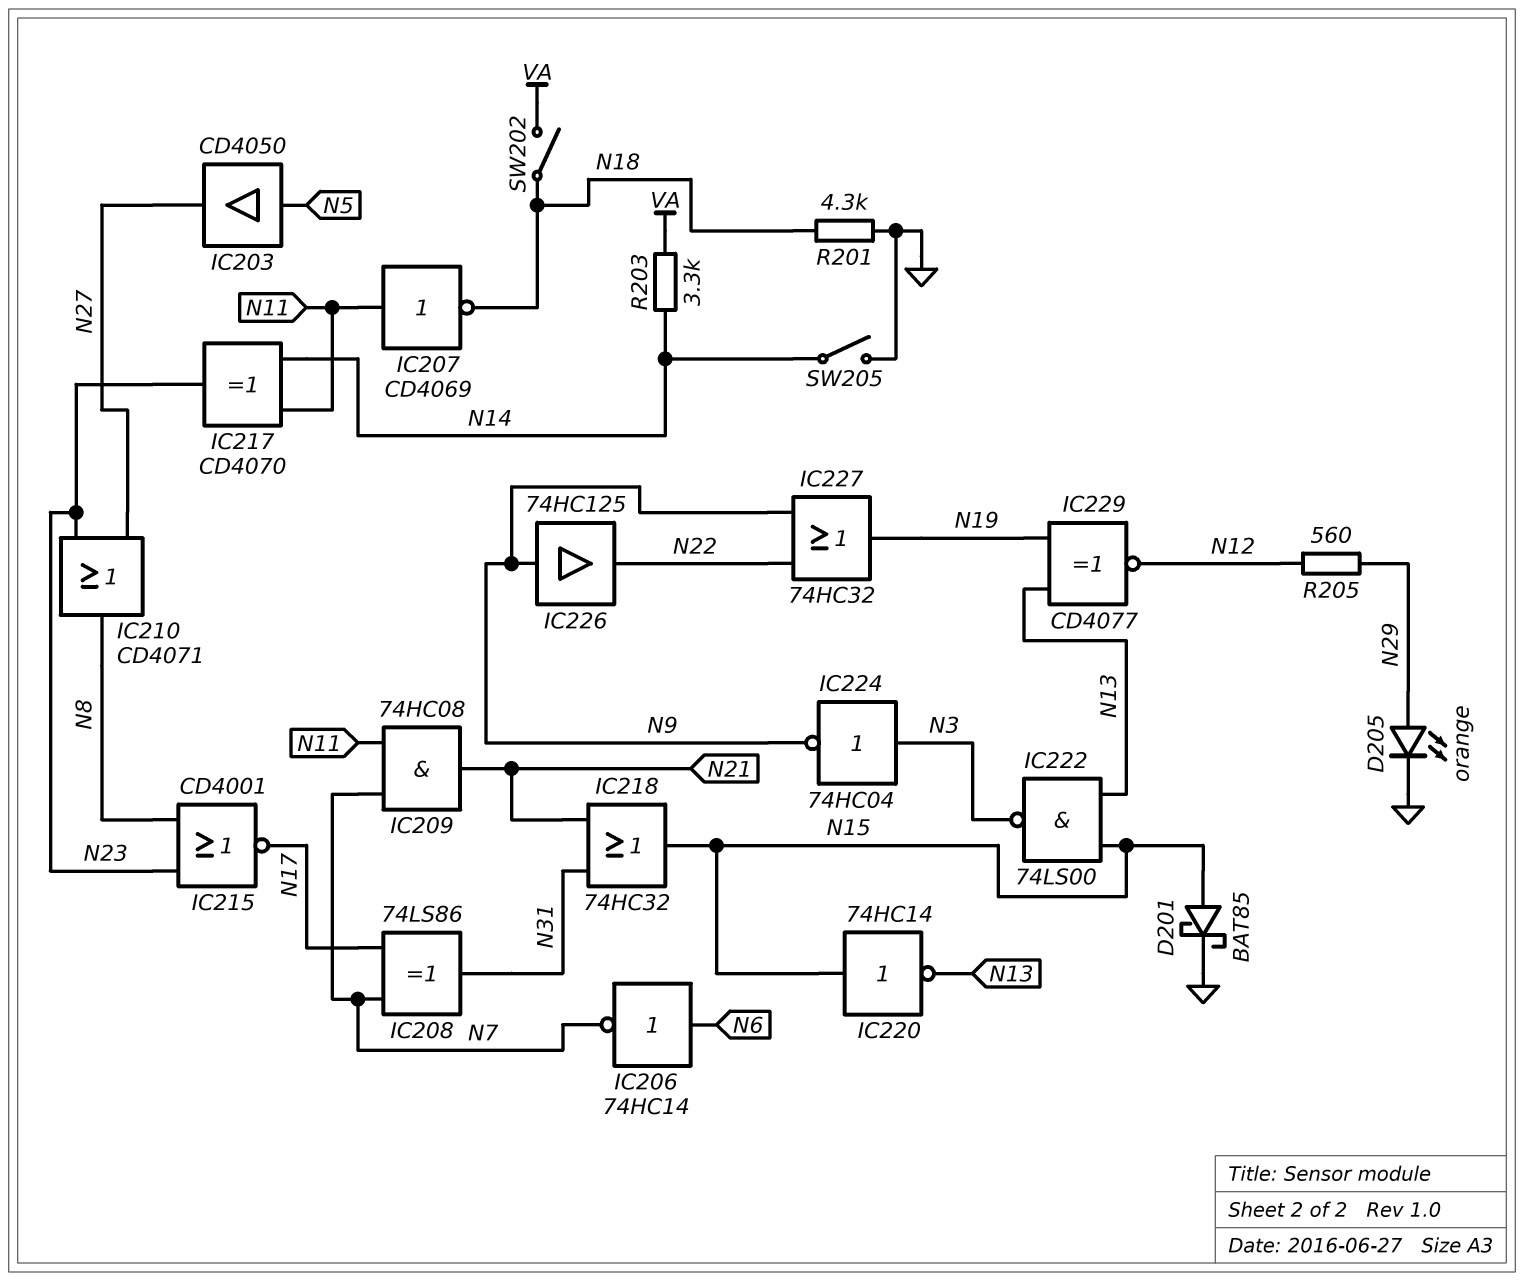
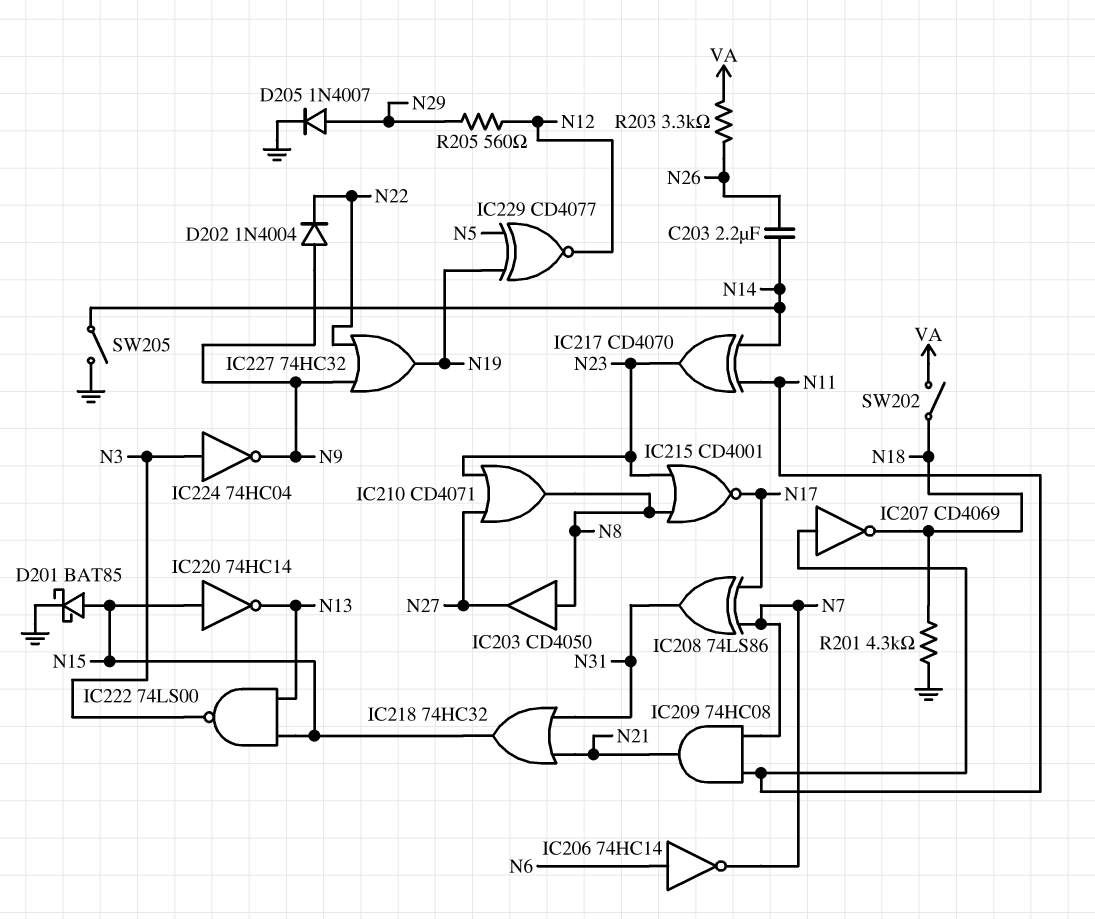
C203: none -> 2.2uF (N14, N26)
D202: none -> diode 1N4004 (A N9, K N22)
D205: LED orange (A N29, K GND) -> diode 1N4007 (A N29, K GND)
IC203: buffer CD4050 (in N5, out N27) -> buffer CD4050 (in N8, out N27)
IC226: buffer 74HC125 (in N9, out N22) -> none
IC229: XNOR CD4077 (in N13, in N19, out N12) -> XNOR CD4077 (in N5, in N19, out N12)
R203: 3.3k (N14, VA) -> 3.3k (N26, VA)

